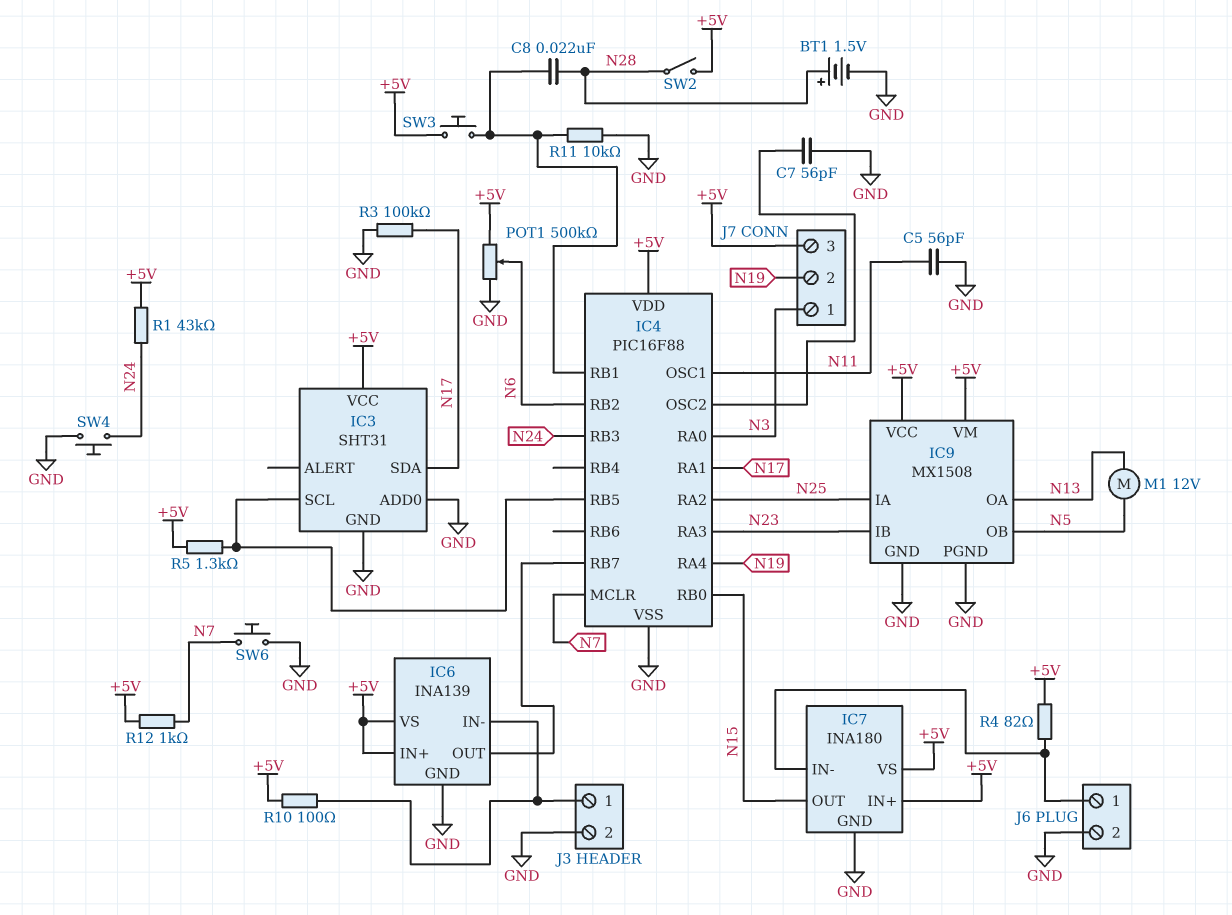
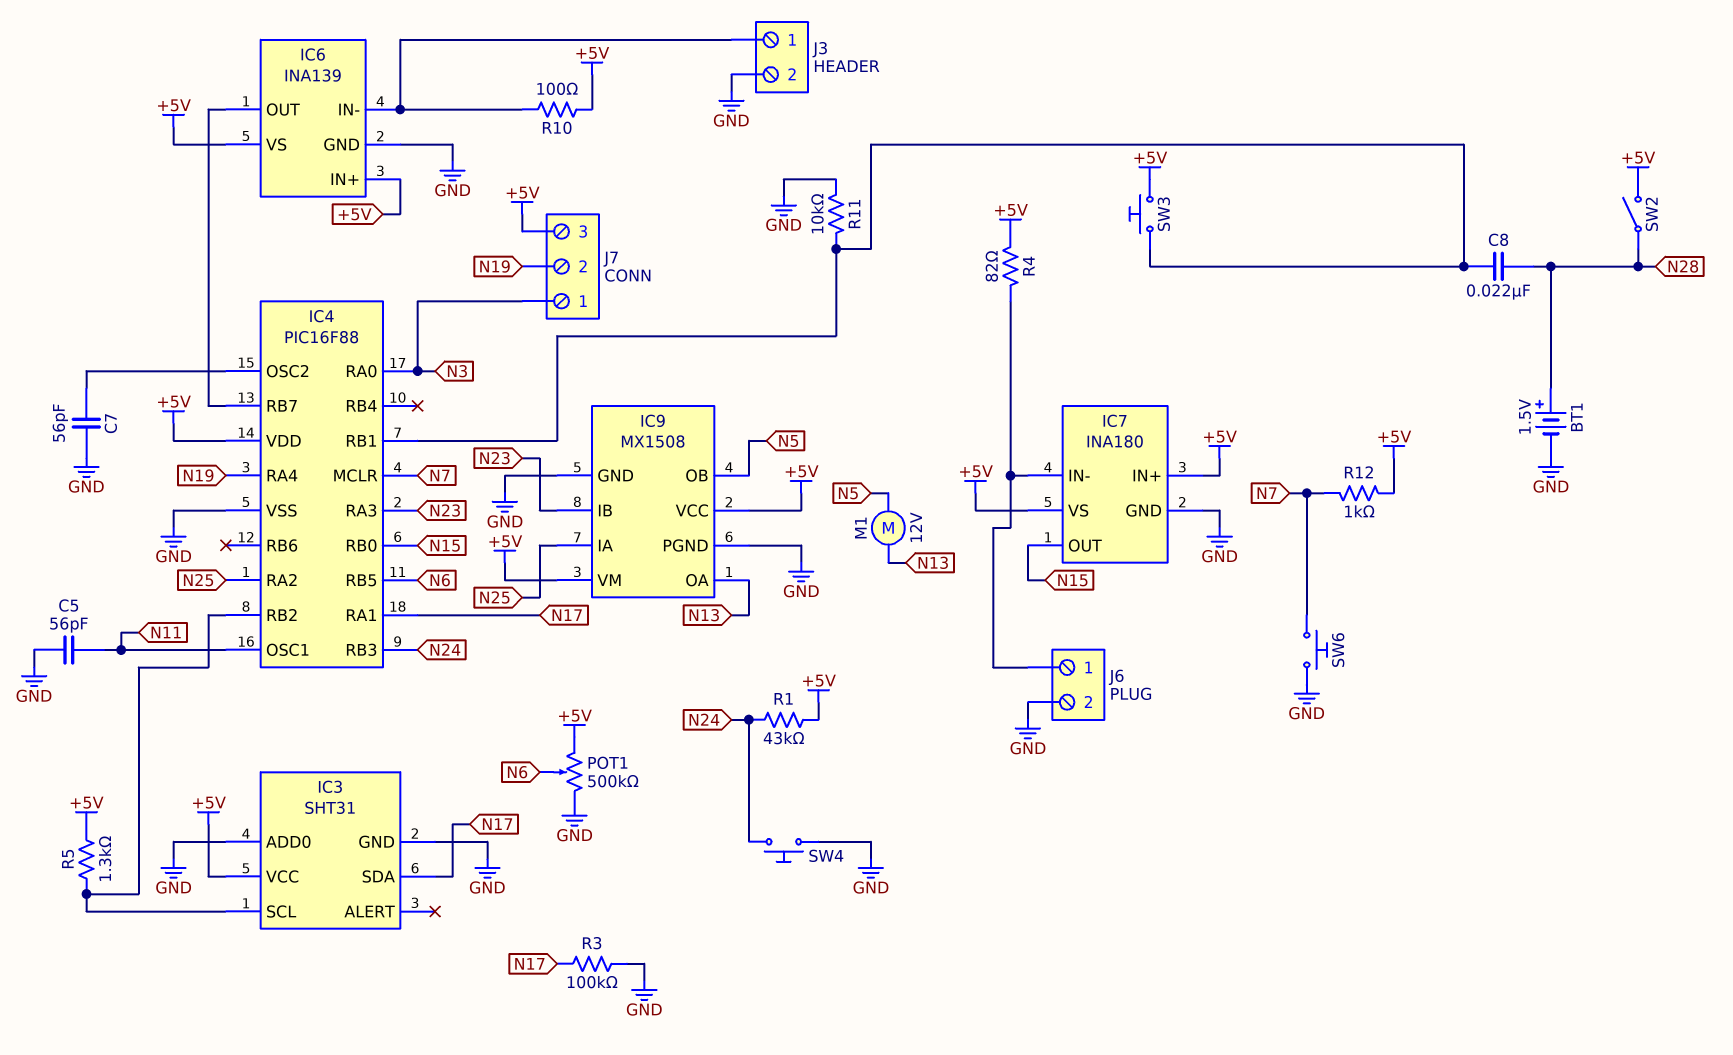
IC4 pin RB2: N6 -> IC3/SCL
IC4 pin RB5: IC3/SCL -> N6

